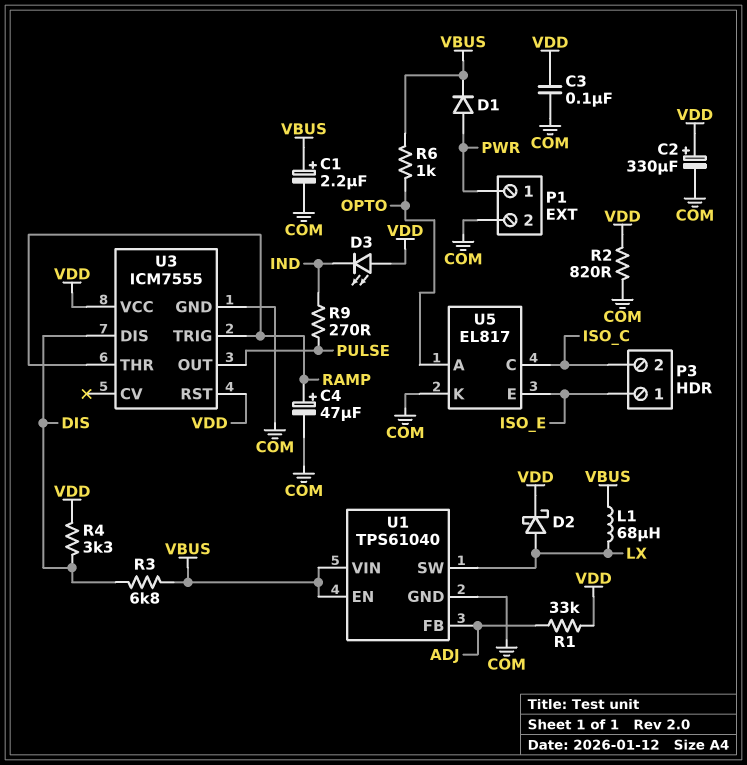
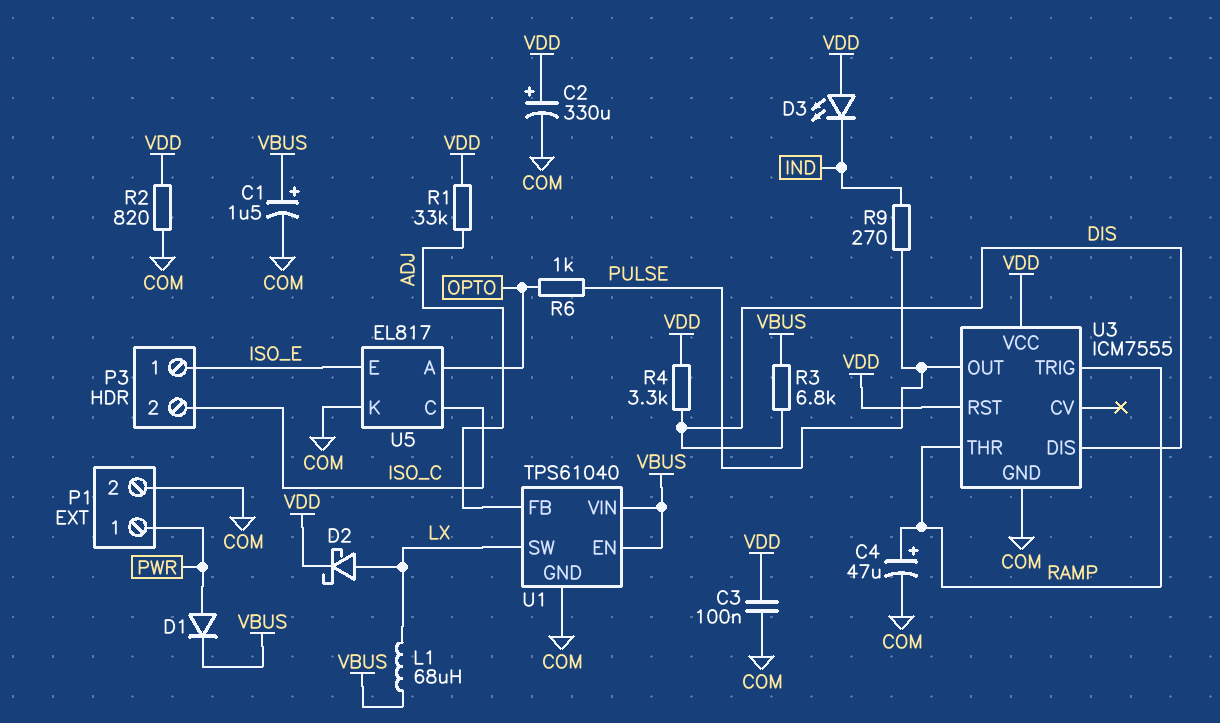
C1: 2.2uF (plus VBUS, minus COM) -> 1.5uF (plus VBUS, minus COM)
R6: 1k (OPTO, VBUS) -> 1k (OPTO, PULSE)

